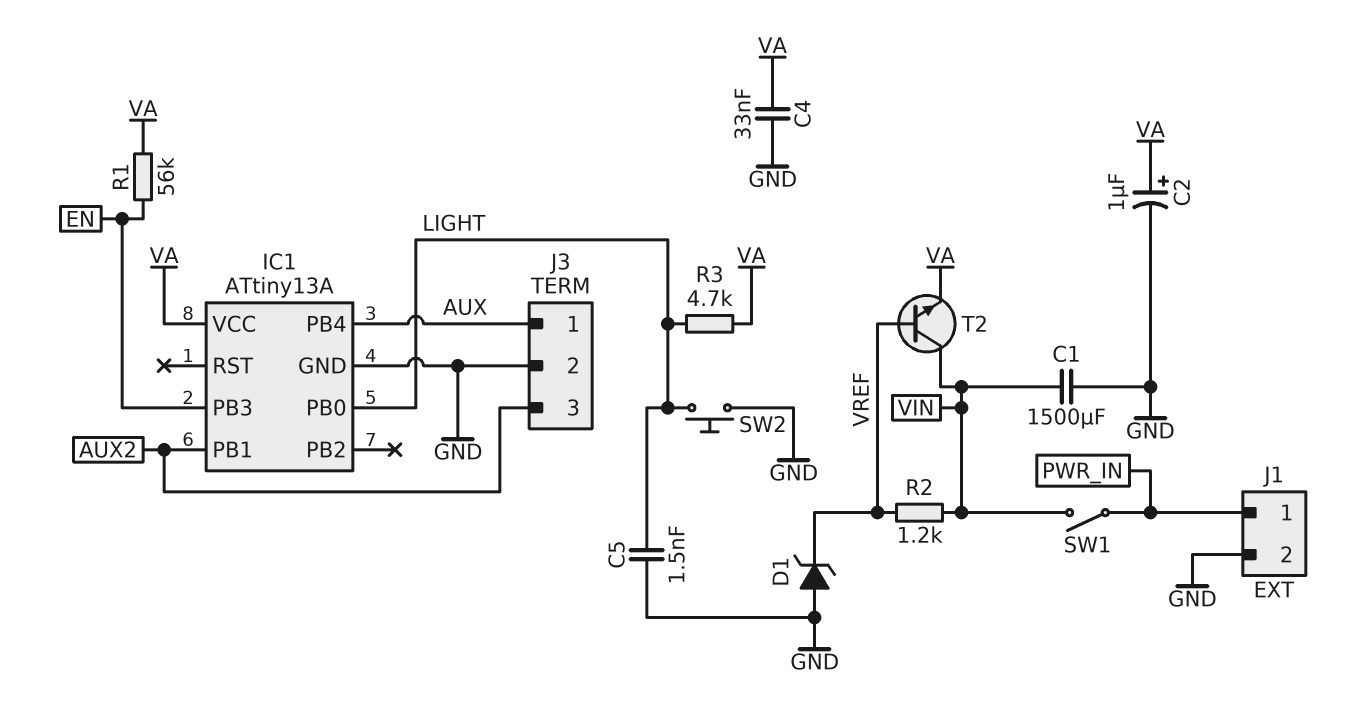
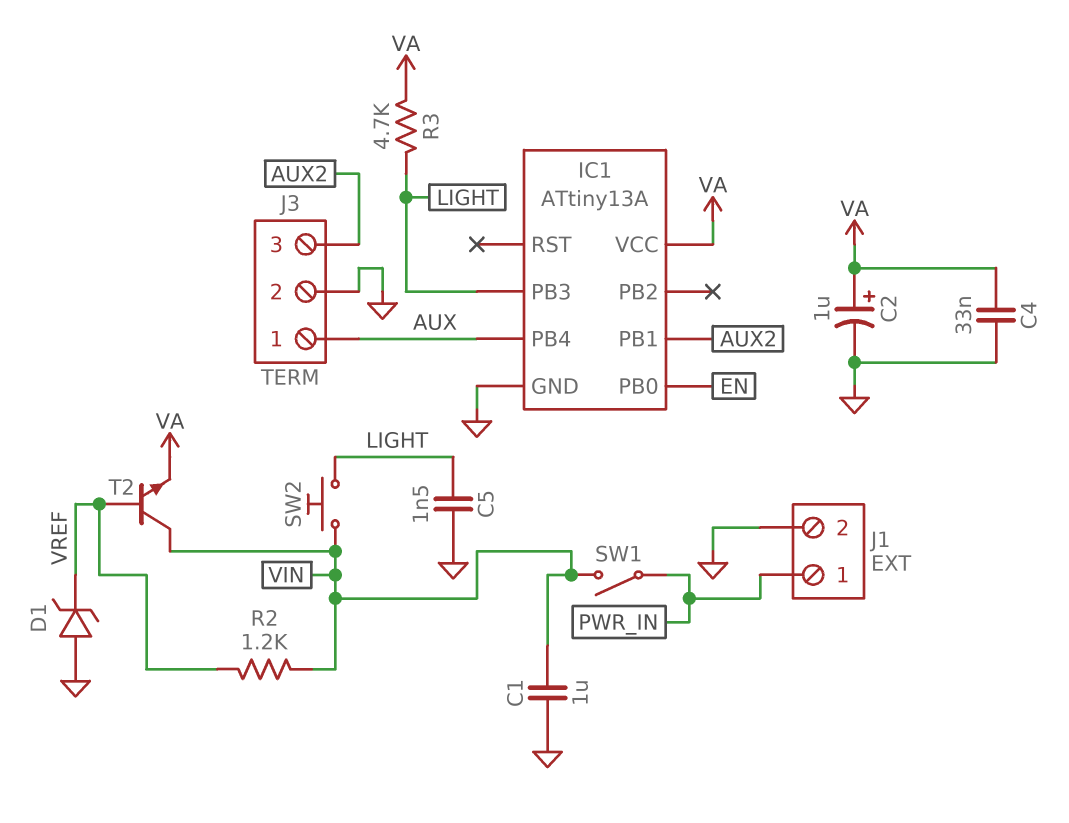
C1: 1500uF (GND, VIN) -> 1uF (GND, VIN)
IC1 pin PB0: LIGHT -> EN
IC1 pin PB3: EN -> LIGHT
R1: 56k (EN, VA) -> none
SW2: button (GND, LIGHT) -> button (LIGHT, VIN)

